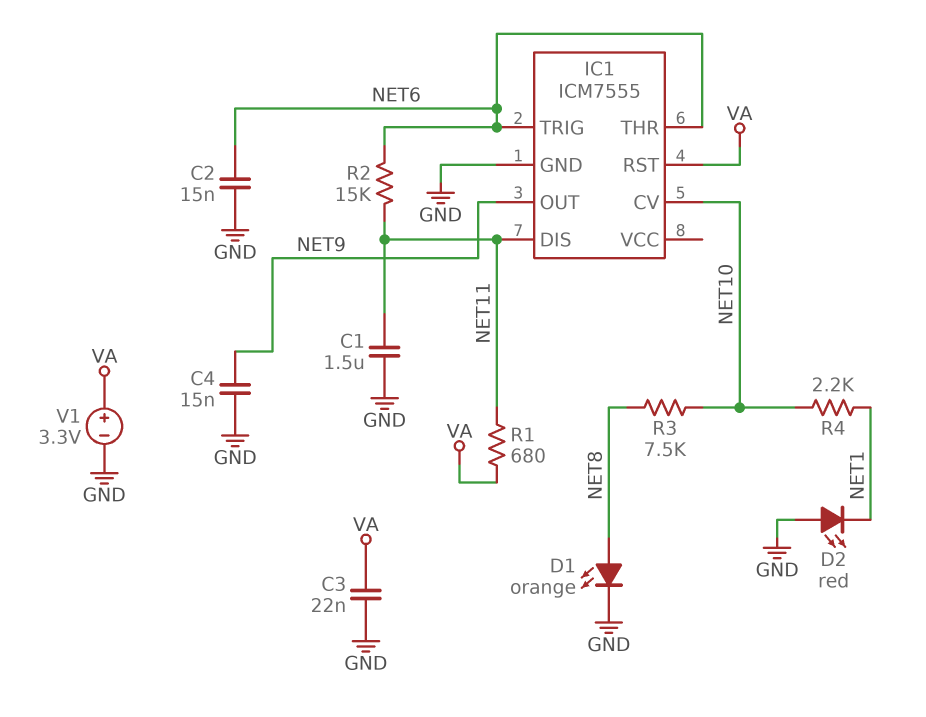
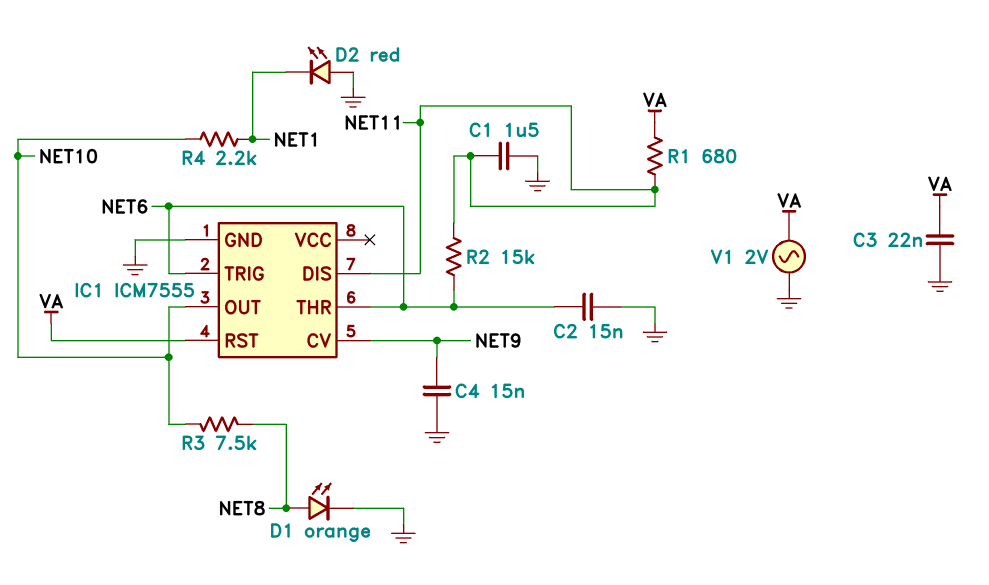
IC1 pin CV: NET10 -> NET9
IC1 pin OUT: NET9 -> NET10
V1: 3.3V (plus VA, minus GND) -> AC 2V (GND, VA)

